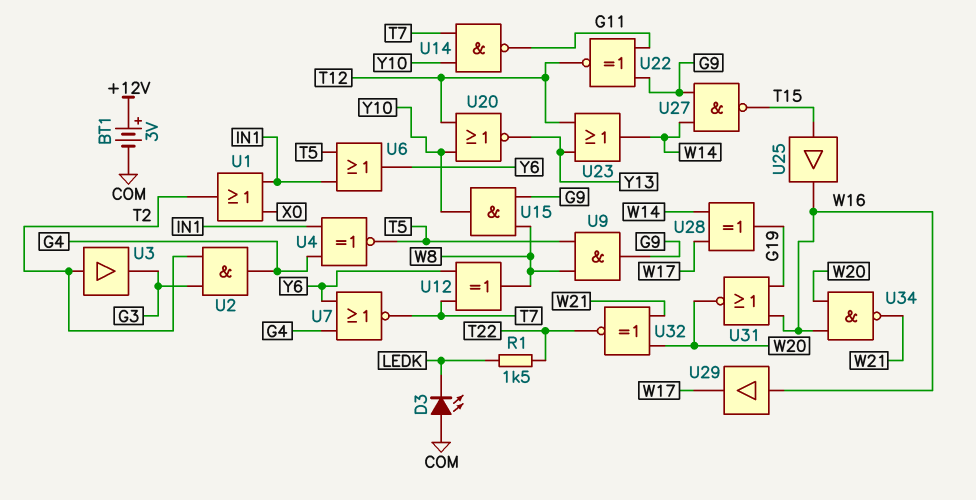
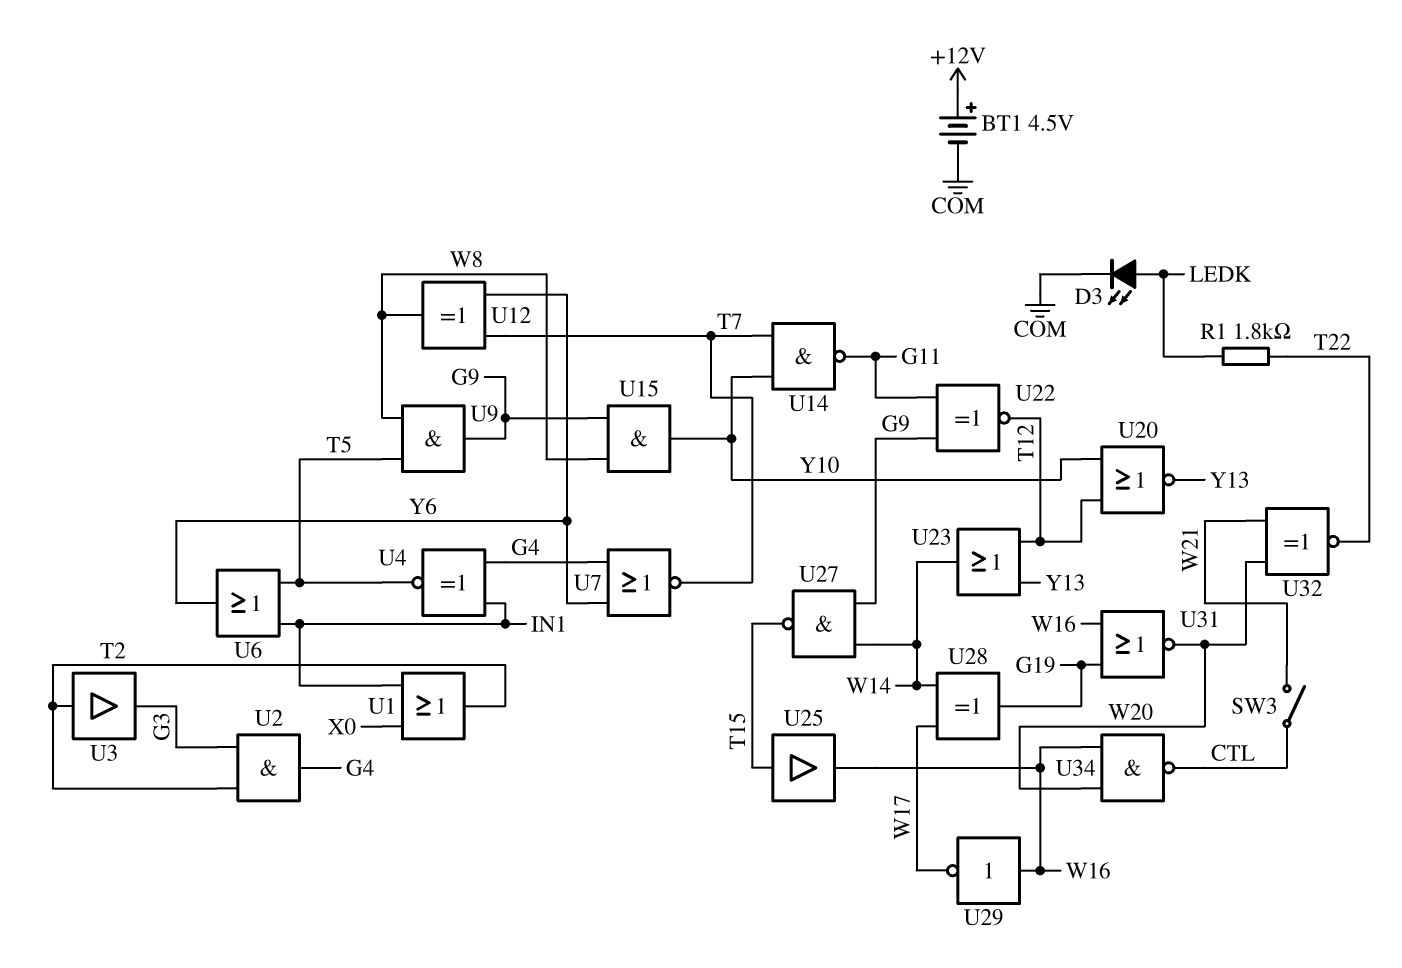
BT1: 3V (plus +12V, minus COM) -> 4.5V (plus +12V, minus COM)
D3: LED (A COM, K LEDK) -> LED (A LEDK, K COM)
R1: 1.5k (LEDK, T22) -> 1.8k (LEDK, T22)
SW3: none -> switch (CTL, W21)
U29: buffer (in W16, out W17) -> NOT (in W16, out W17)
U34: NAND (in W16, in W20, out W21) -> NAND (in W16, in W20, out CTL)

